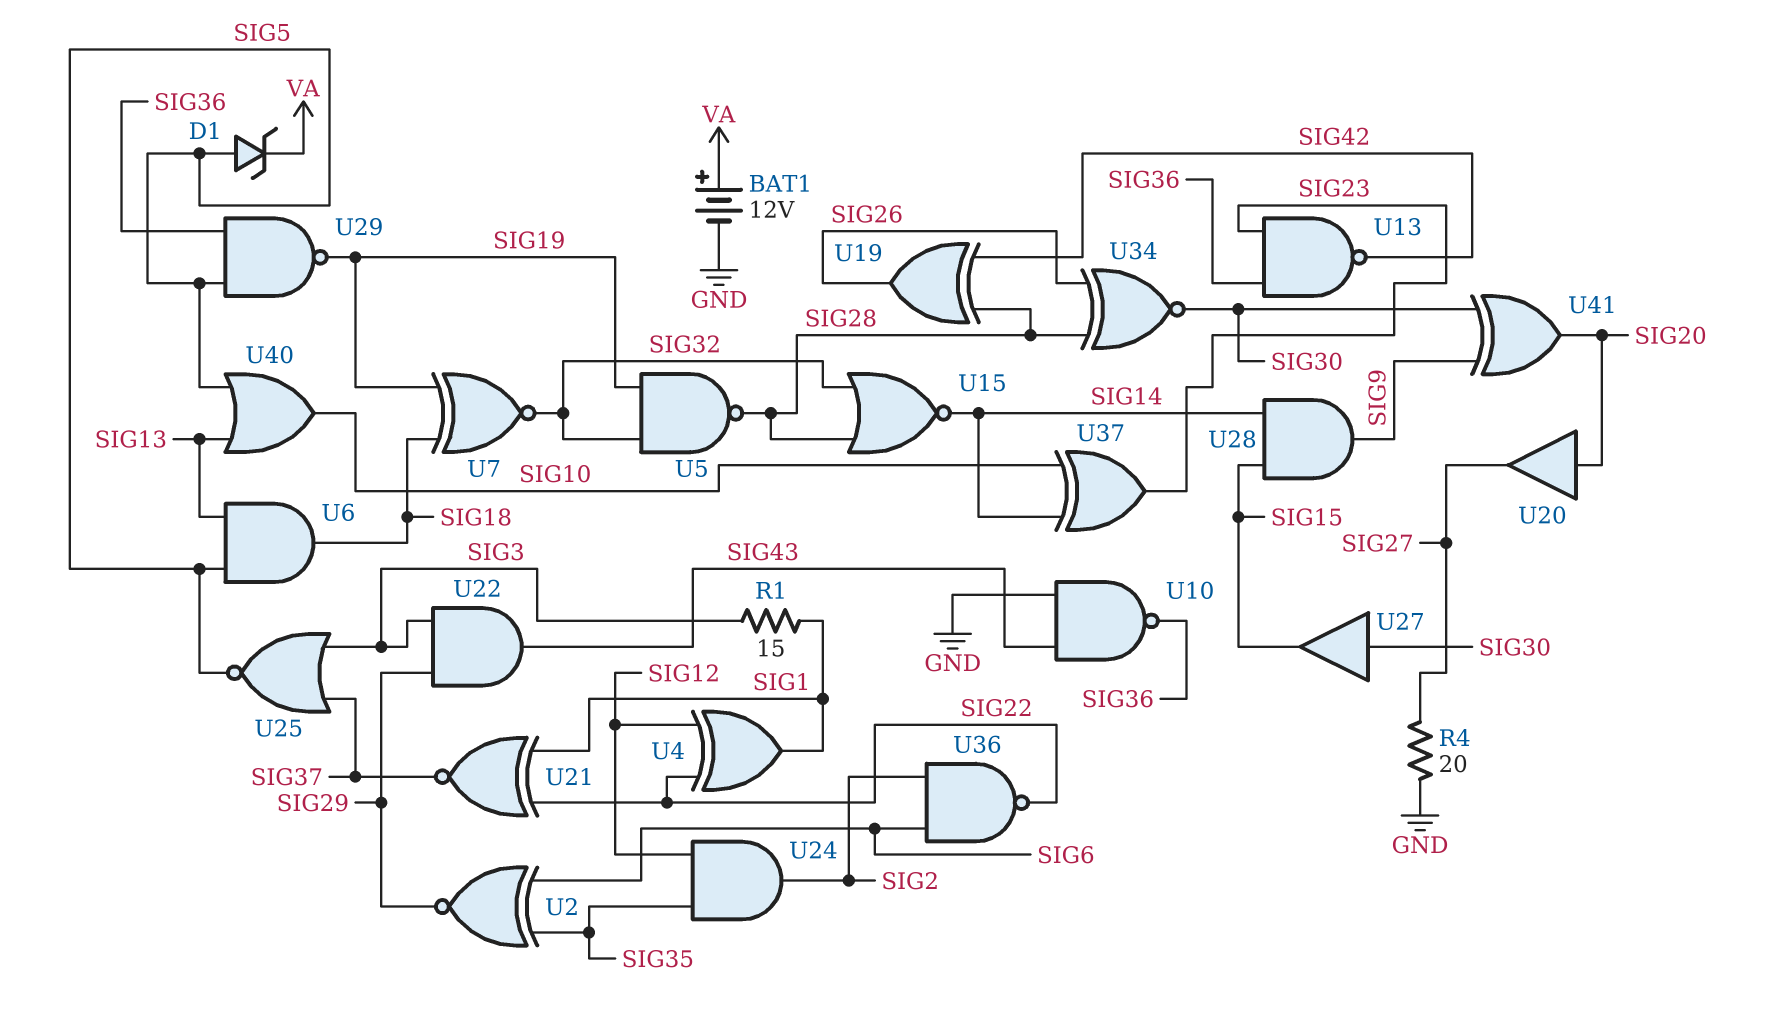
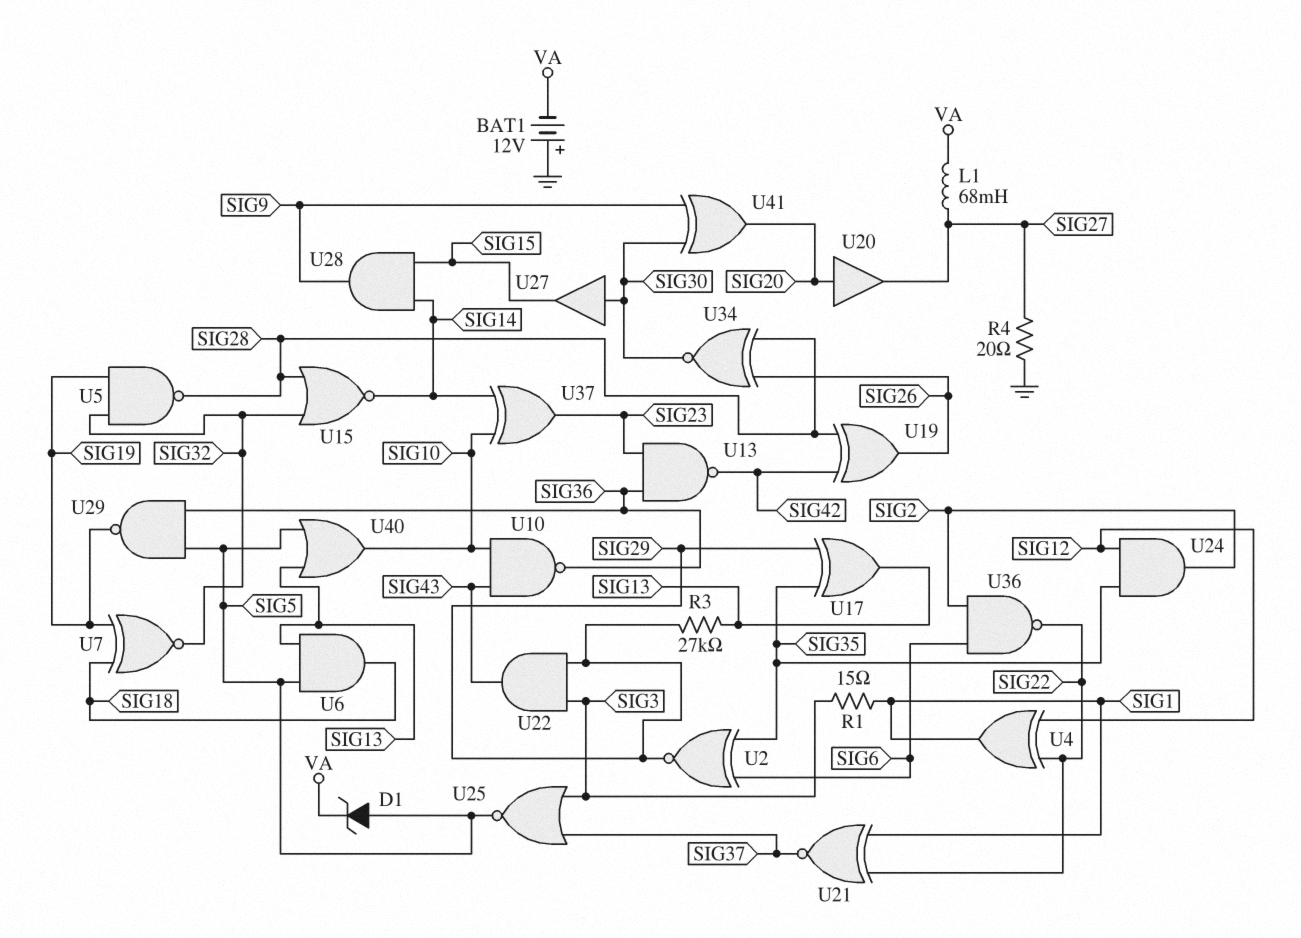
BAT1: 12V (plus VA, minus GND) -> 12V (plus GND, minus VA)
L1: none -> 68mH (SIG27, VA)
R3: none -> 27k (SIG13, SIG29)
U10: NAND (in GND, in SIG43, out SIG36) -> NAND (in SIG10, in SIG43, out SIG36)
U17: none -> XOR (in SIG29, in SIG35, out SIG13)

